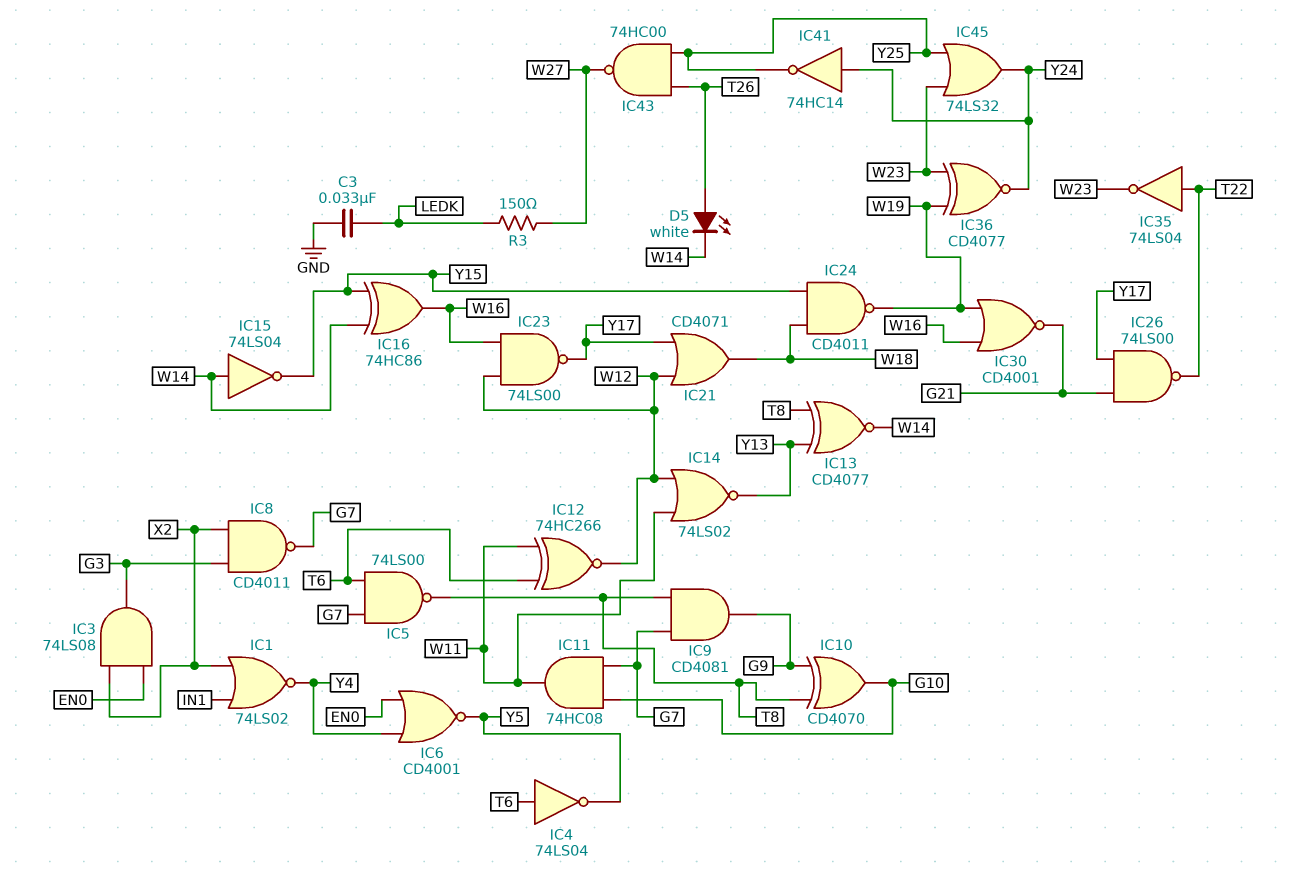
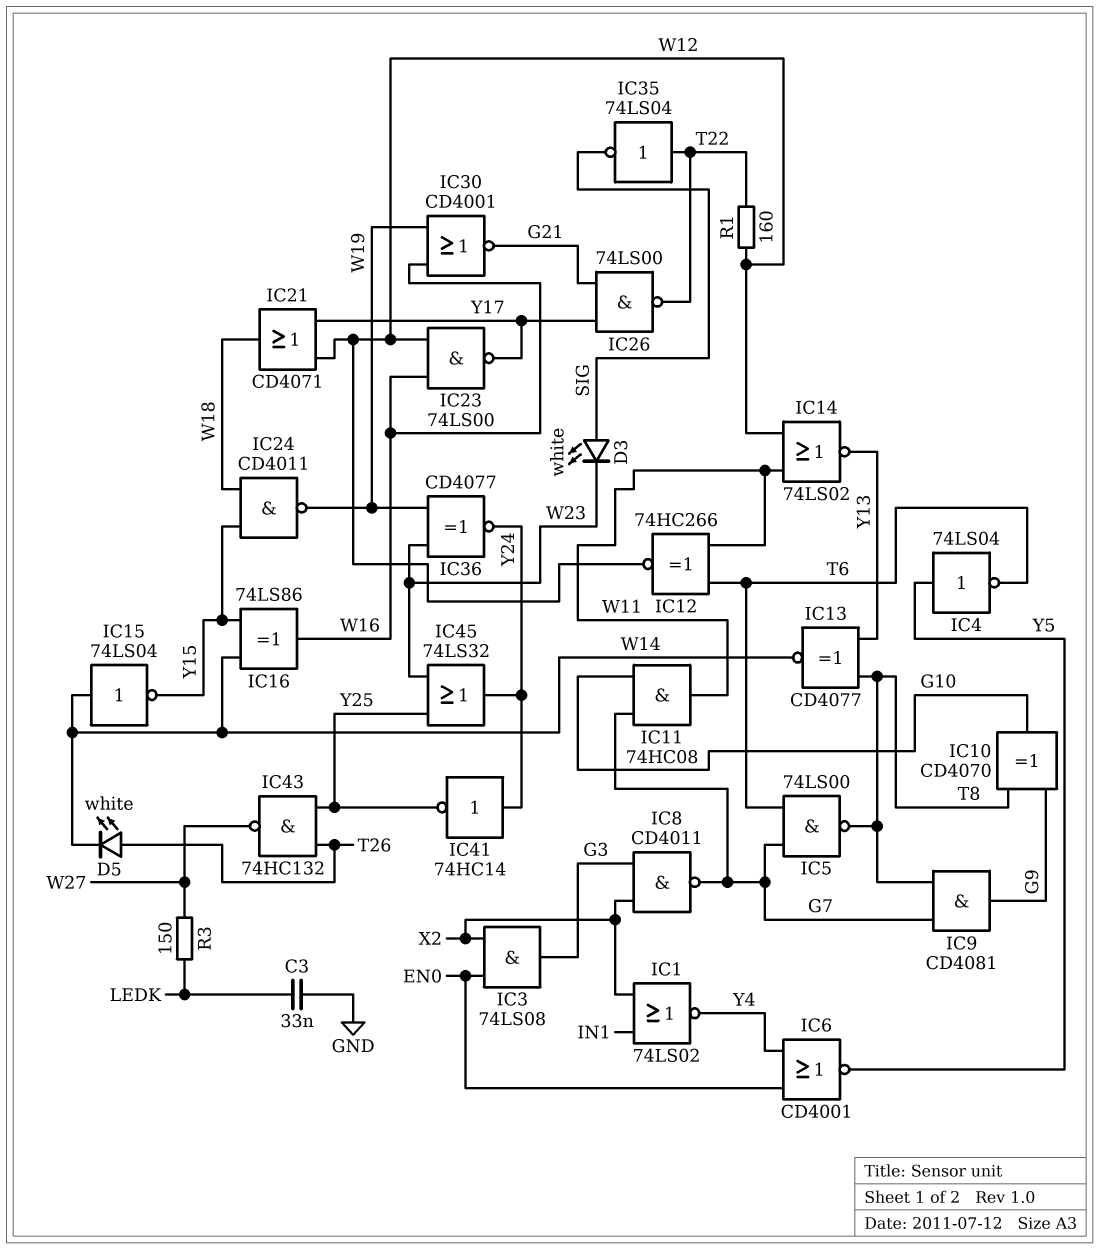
D3: none -> LED white (A SIG, K W23)
IC4: NOT 74LS04 (in T6, out Y5) -> NOT 74LS04 (in Y5, out T6)
IC16: XOR 74HC86 (in W14, in Y15, out W16) -> XOR 74LS86 (in W14, in Y15, out W16)
IC35: NOT 74LS04 (in T22, out W23) -> NOT 74LS04 (in T22, out SIG)
IC43: NAND 74HC00 (in T26, in Y25, out W27) -> NAND 74HC132 (in T26, in Y25, out W27)
R1: none -> 160 (T22, W12)

